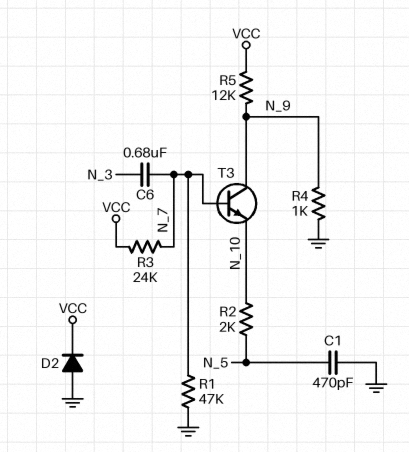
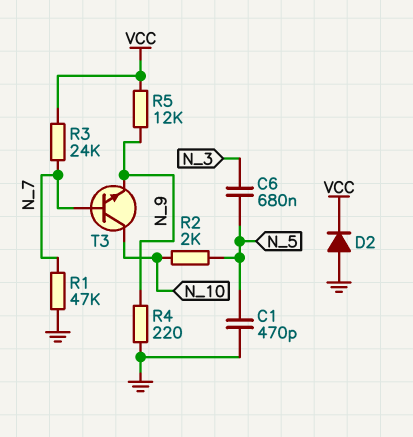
C6: 680nF (N_3, N_7) -> 680nF (N_3, N_5)
R4: 1k (GND, N_9) -> 220 (GND, N_9)
T3: NPN (B N_7, C N_9, E N_10) -> NPN (B N_7, C N_10, E N_9)

